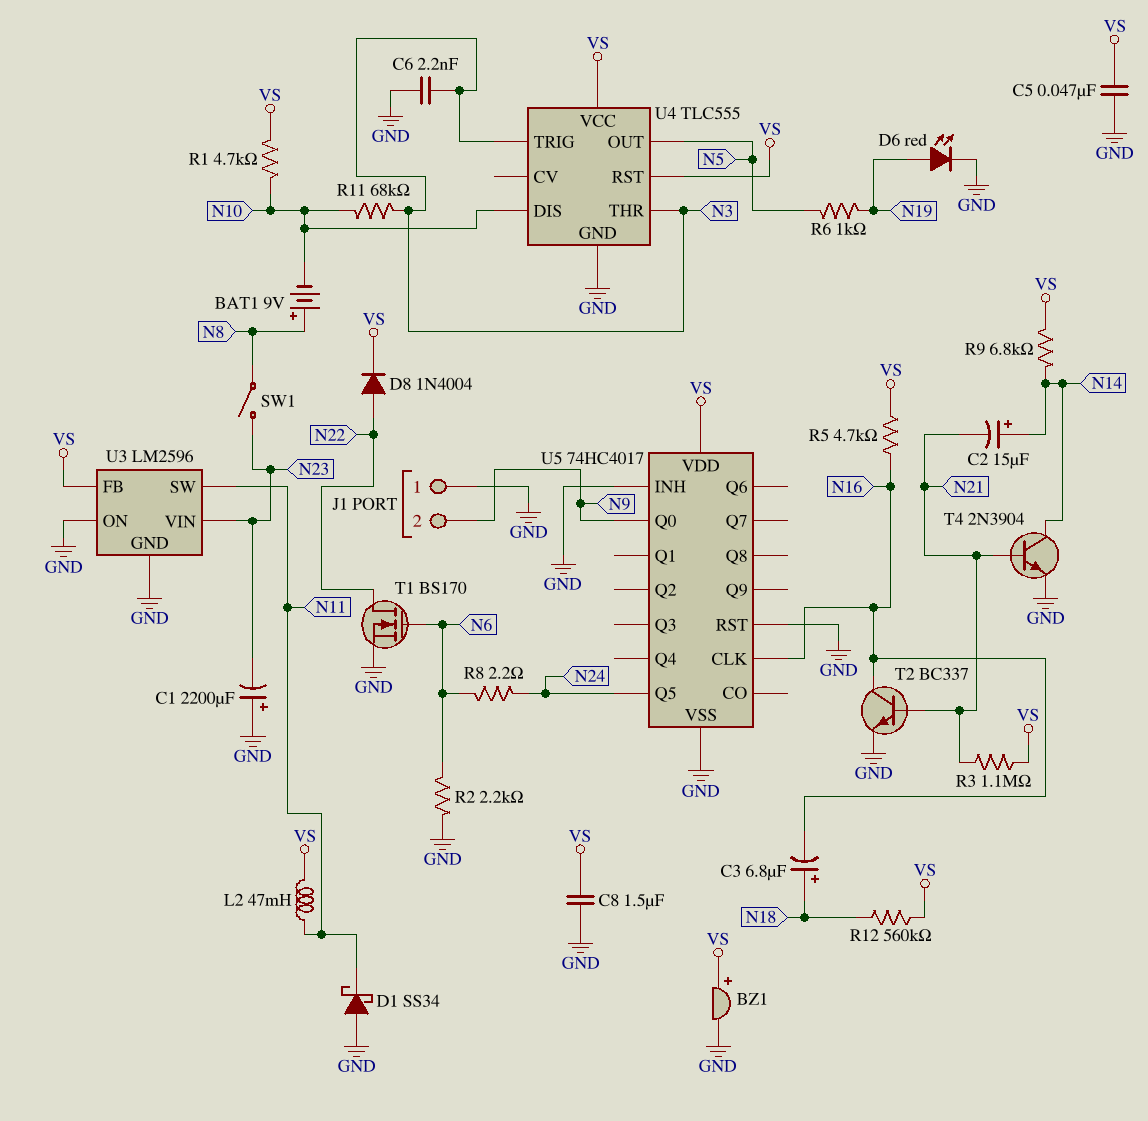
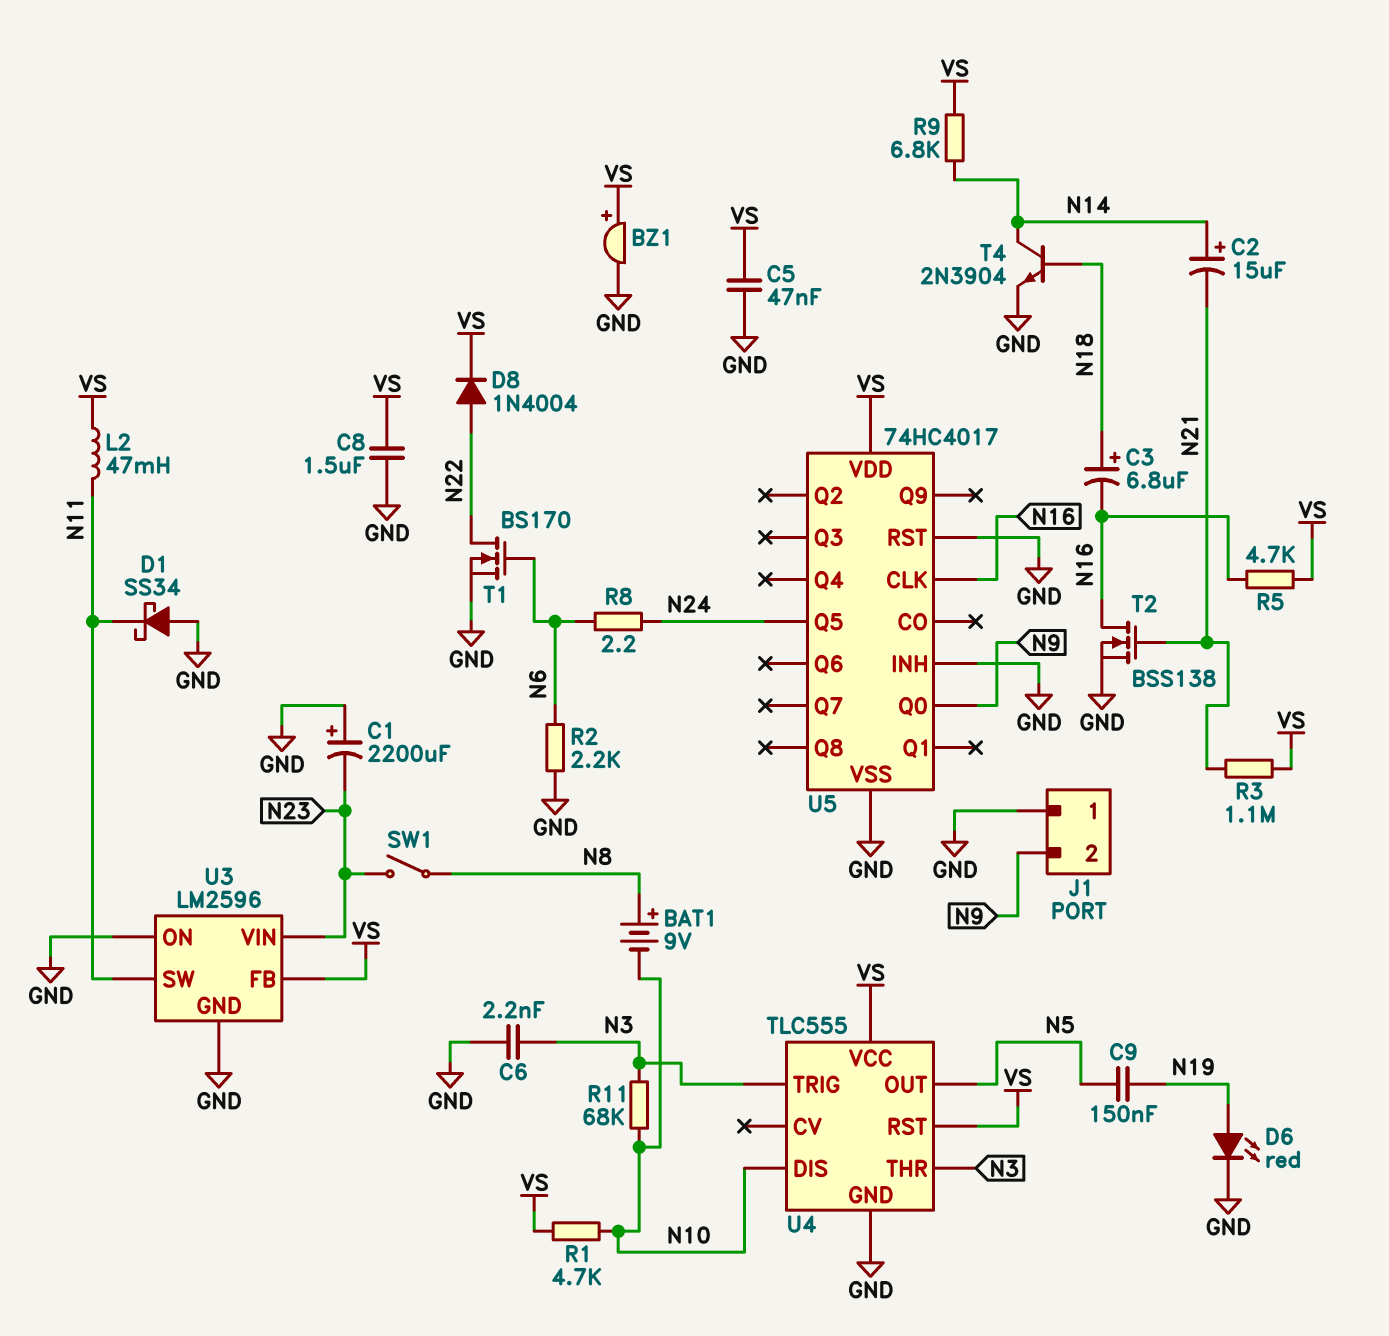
C9: none -> 150nF (N5, N19)
R6: 1k (N5, N19) -> none
R12: 560k (N18, VS) -> none
T2: NPN BC337 (B N21, C N16, E GND) -> NMOS BSS138 (G N21, D N16, S GND)
T4: NPN 2N3904 (B N21, C N14, E GND) -> NPN 2N3904 (B N18, C N14, E GND)

